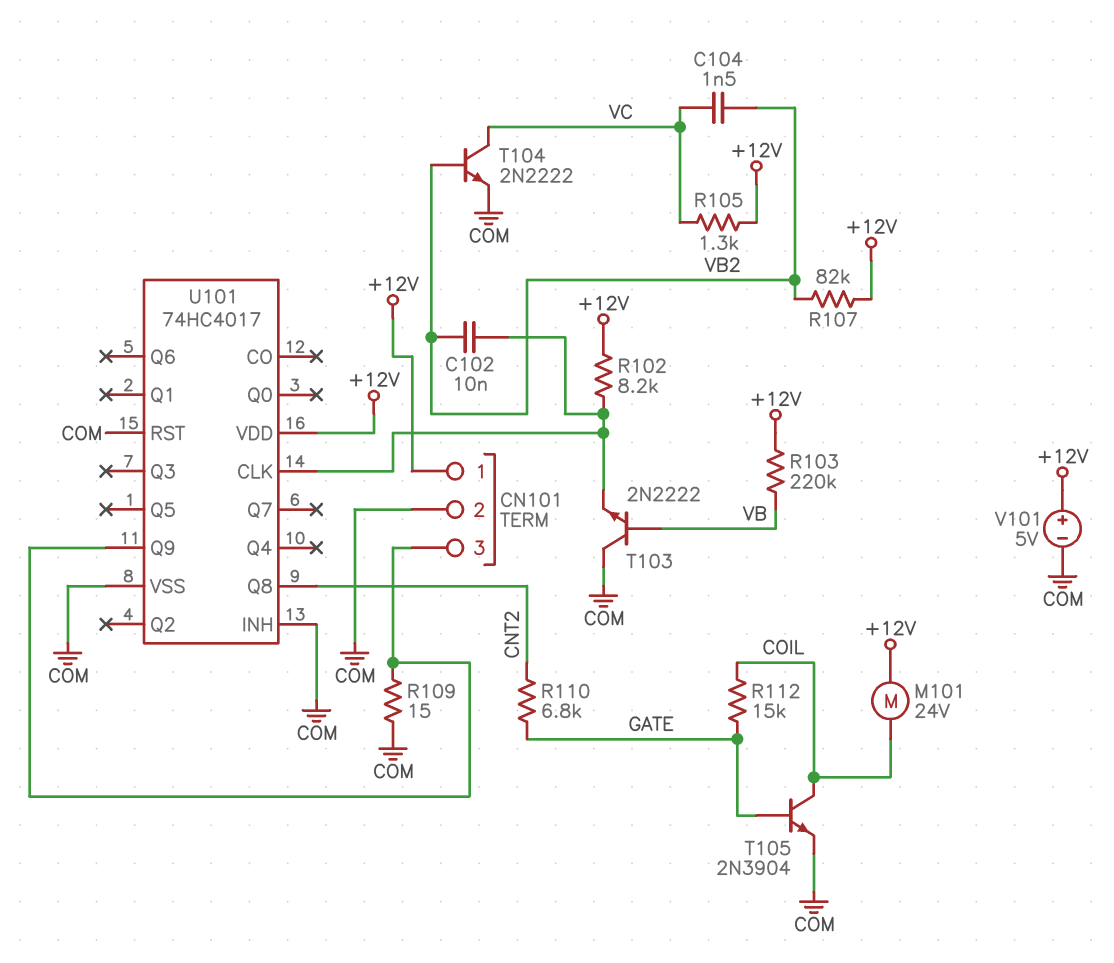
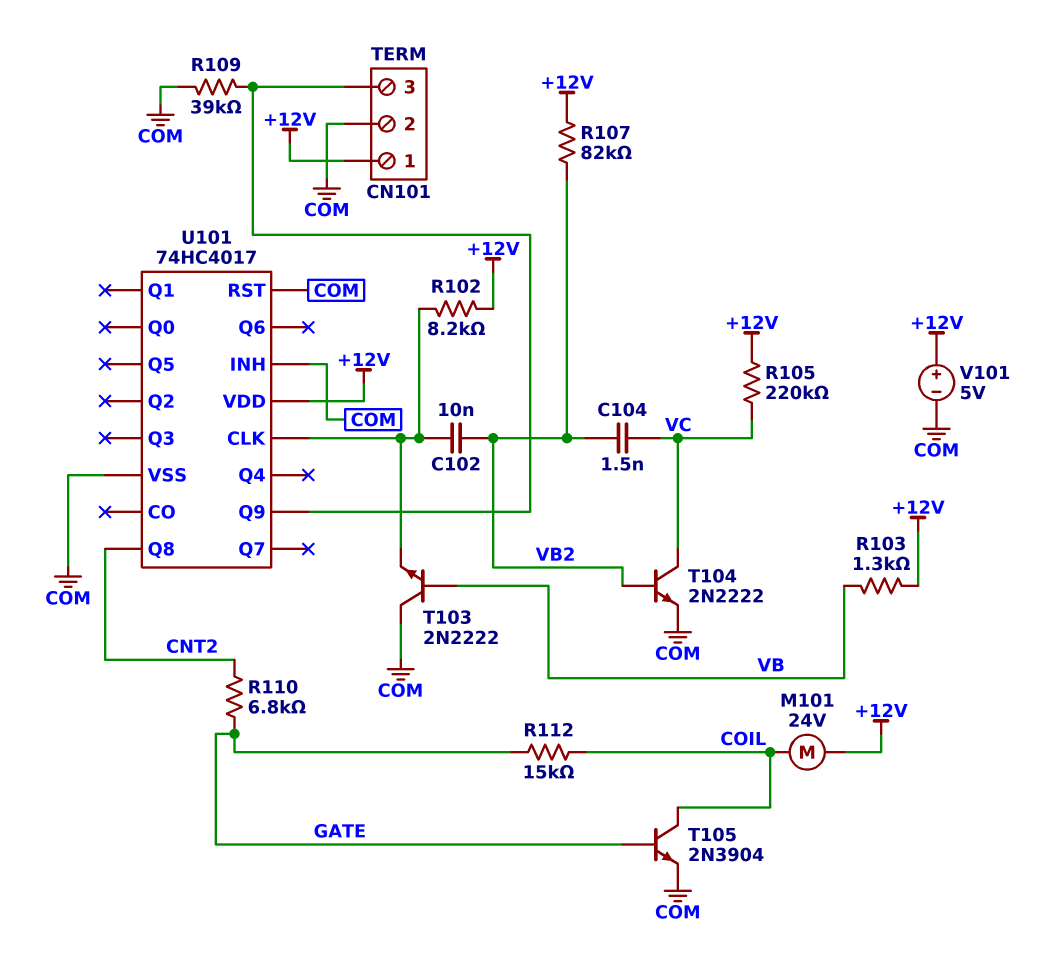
R103: 220k (+12V, VB) -> 1.3k (+12V, VB)
R105: 1.3k (+12V, VC) -> 220k (+12V, VC)
R109: 15 (CN101/3, COM) -> 39k (CN101/3, COM)

